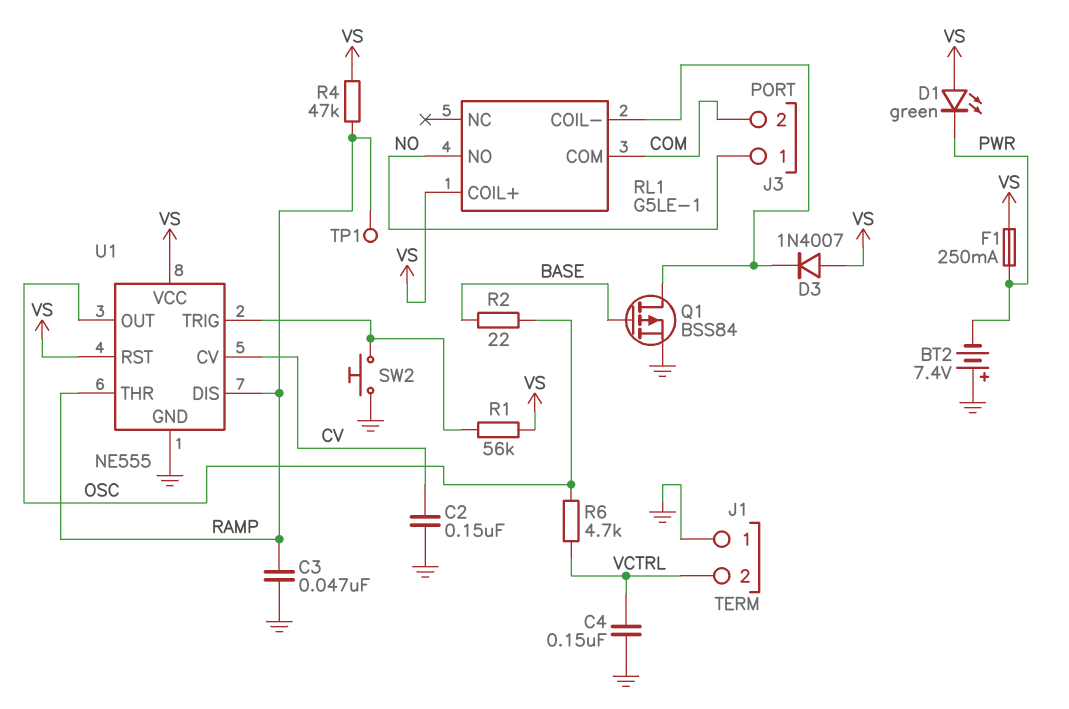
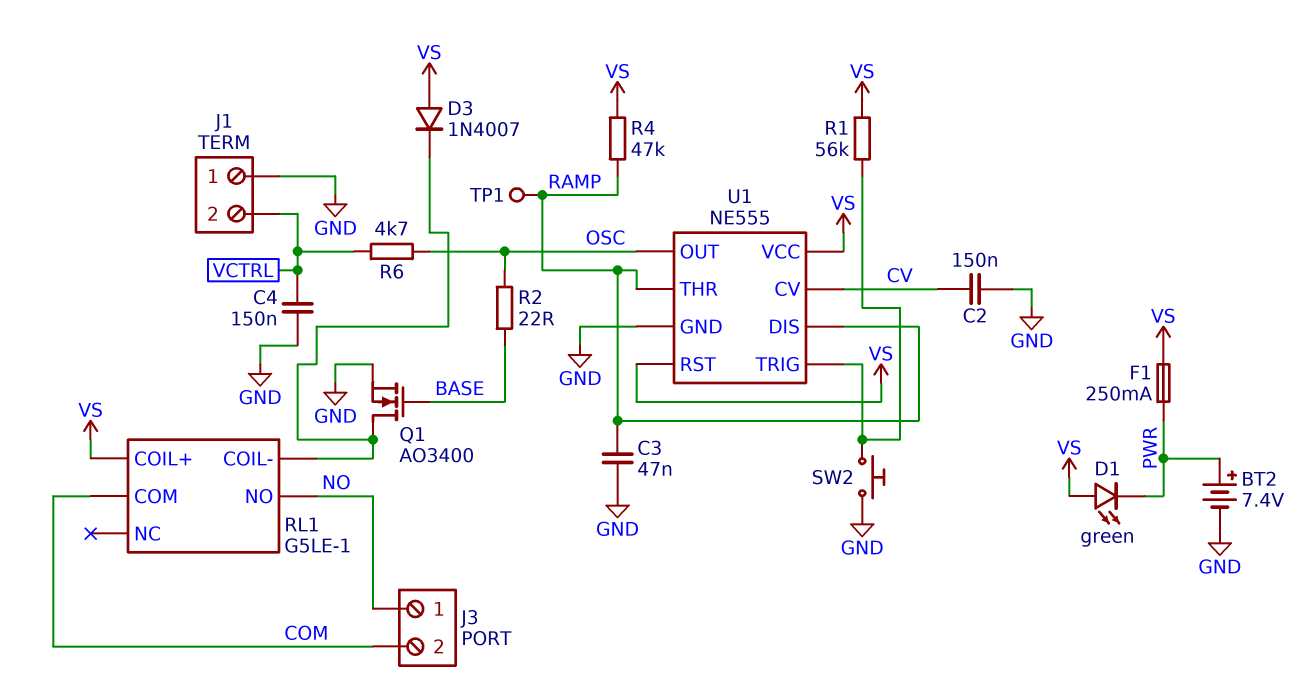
BT2: 7.4V (plus GND, minus PWR) -> 7.4V (plus PWR, minus GND)
Q1: PMOS BSS84 (G BASE, D RL1/COIL-, S GND) -> NMOS AO3400 (G BASE, D RL1/COIL-, S GND)

